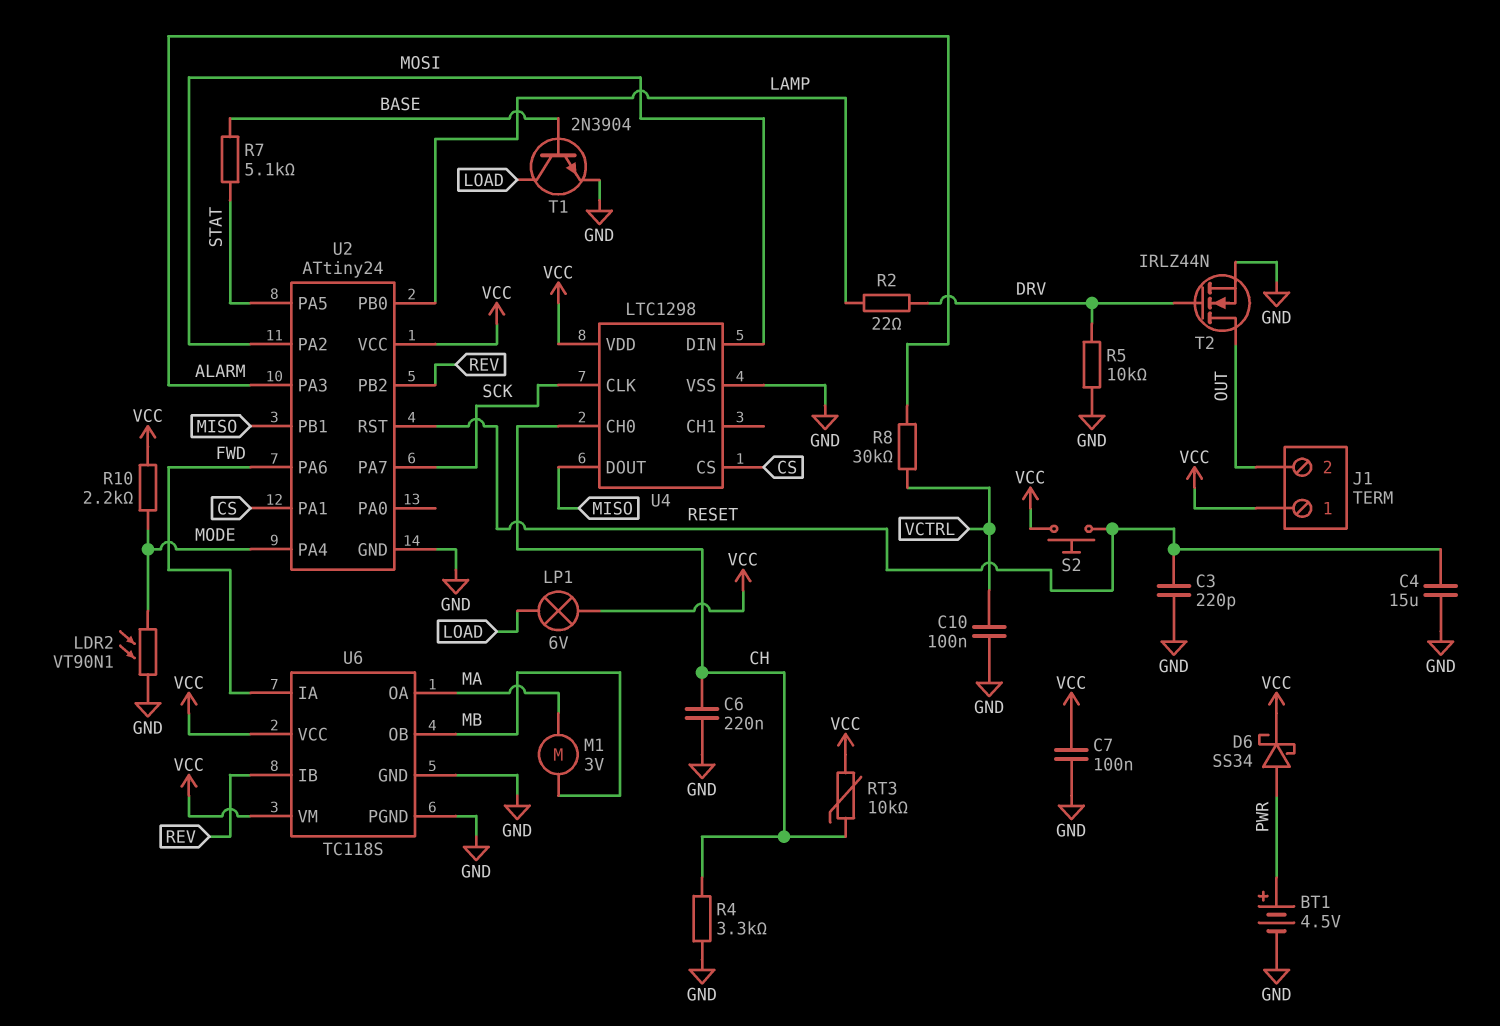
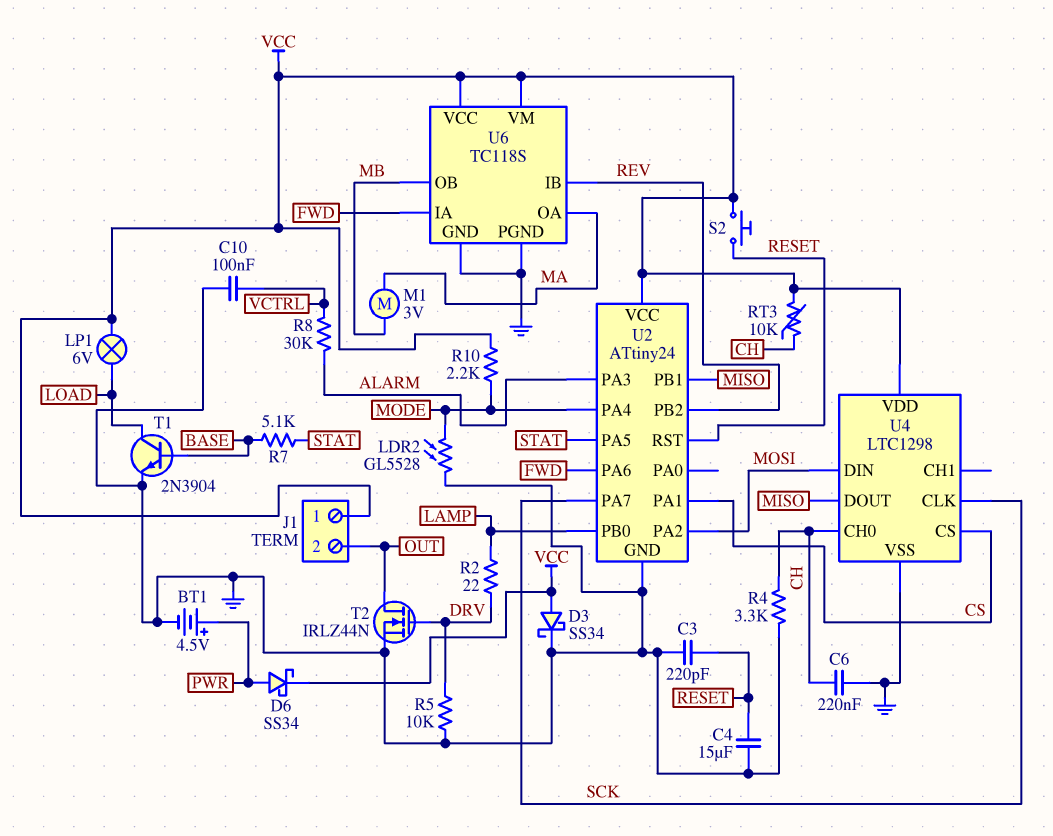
C7: 100nF (GND, VCC) -> none
D3: none -> schottky SS34 (A VCC, K GND)
LDR2: VT90N1 (GND, MODE) -> GL5528 (GND, MODE)

